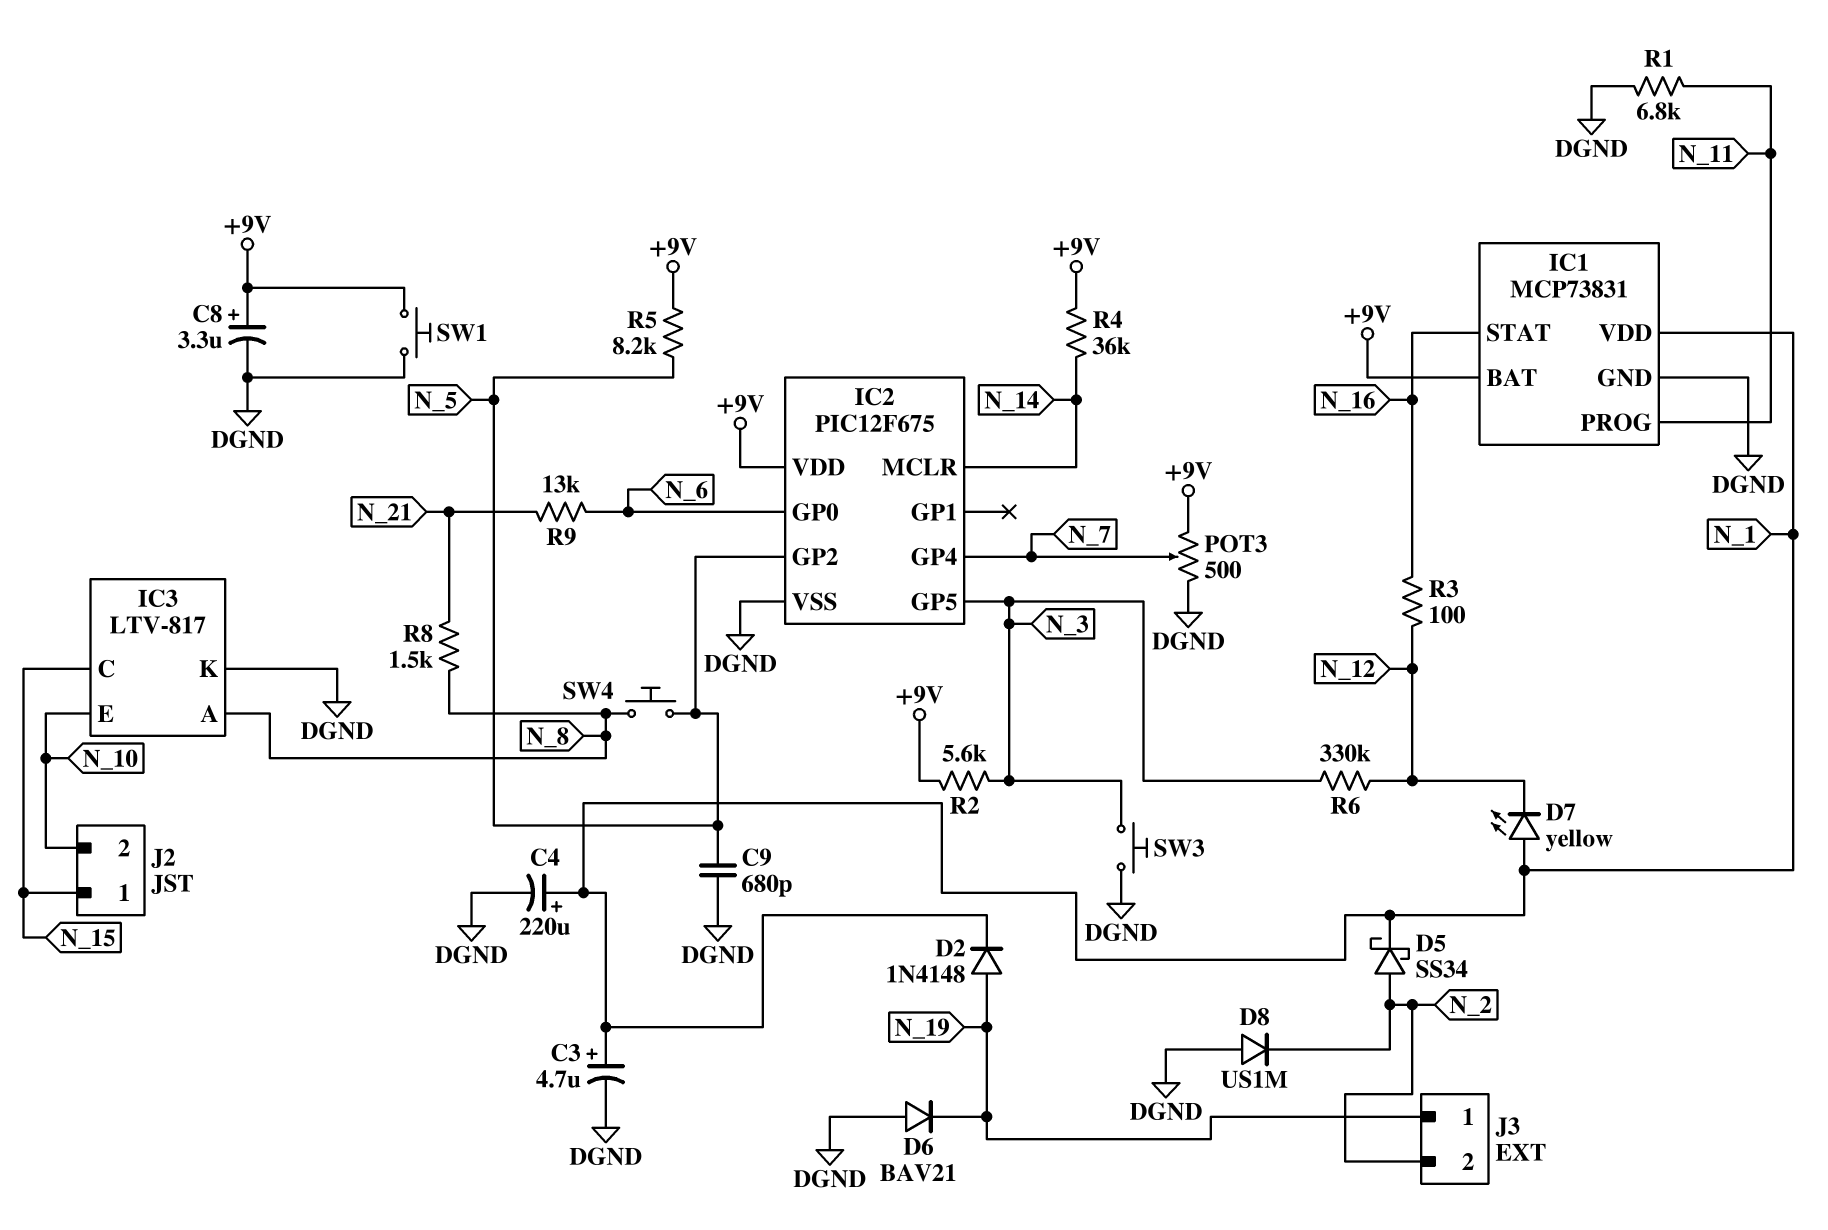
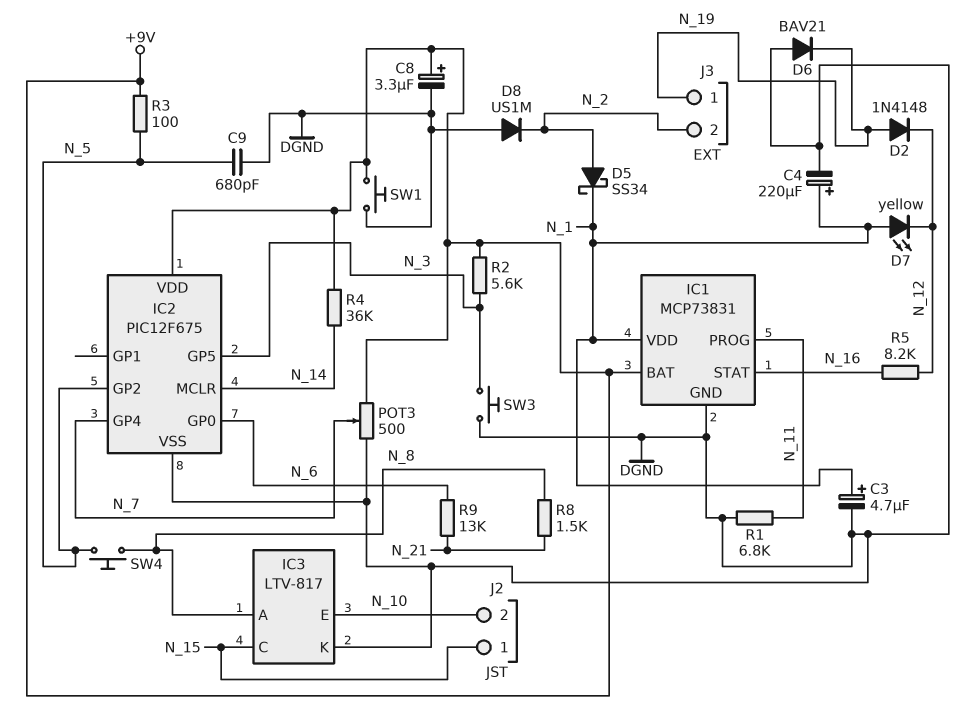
D2: diode 1N4148 (A N_19, K N_1) -> diode 1N4148 (A N_19, K N_12)
R3: 100 (N_12, N_16) -> 100 (+9V, N_5)
R5: 8.2k (+9V, N_5) -> 8.2k (N_12, N_16)
R6: 330k (N_3, N_12) -> none

